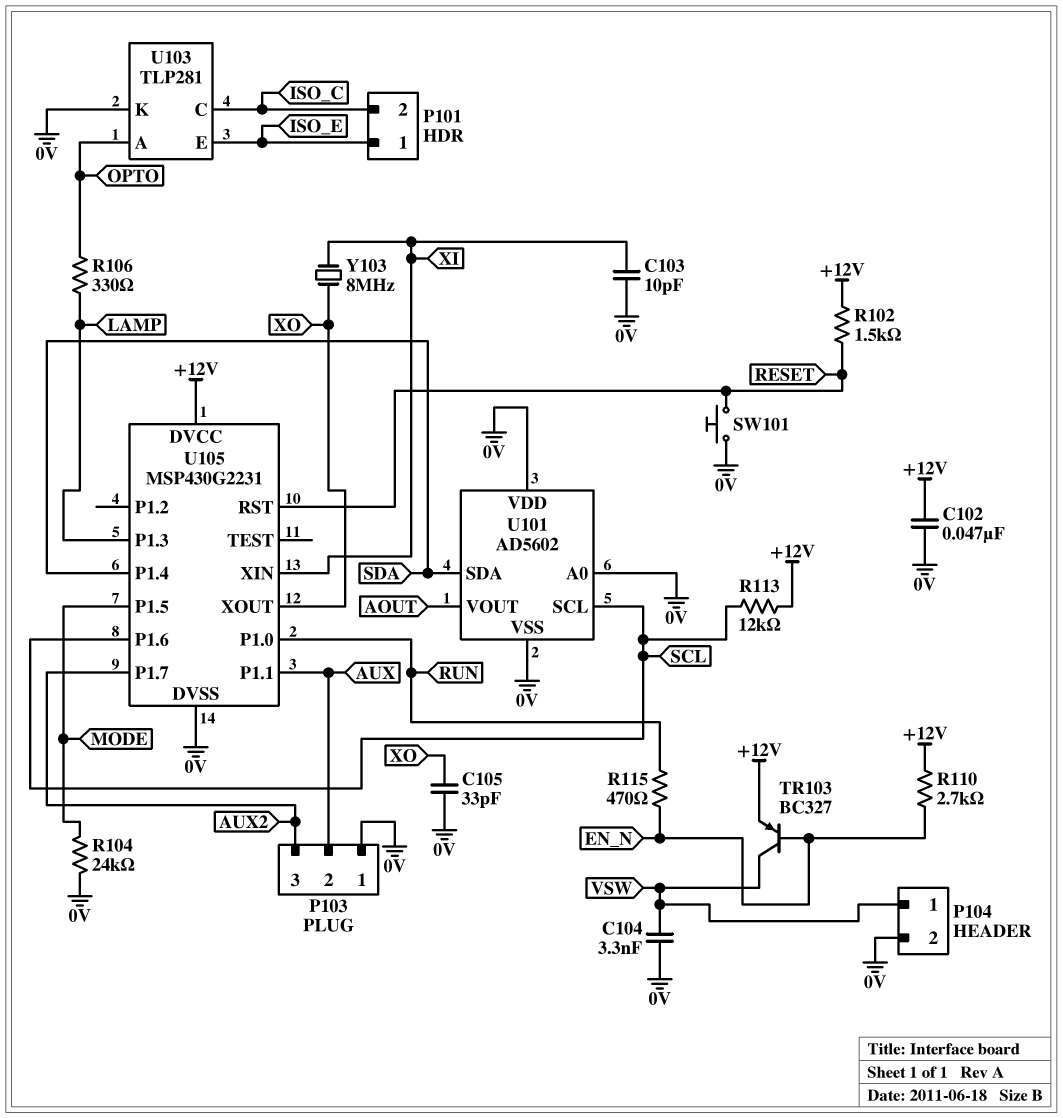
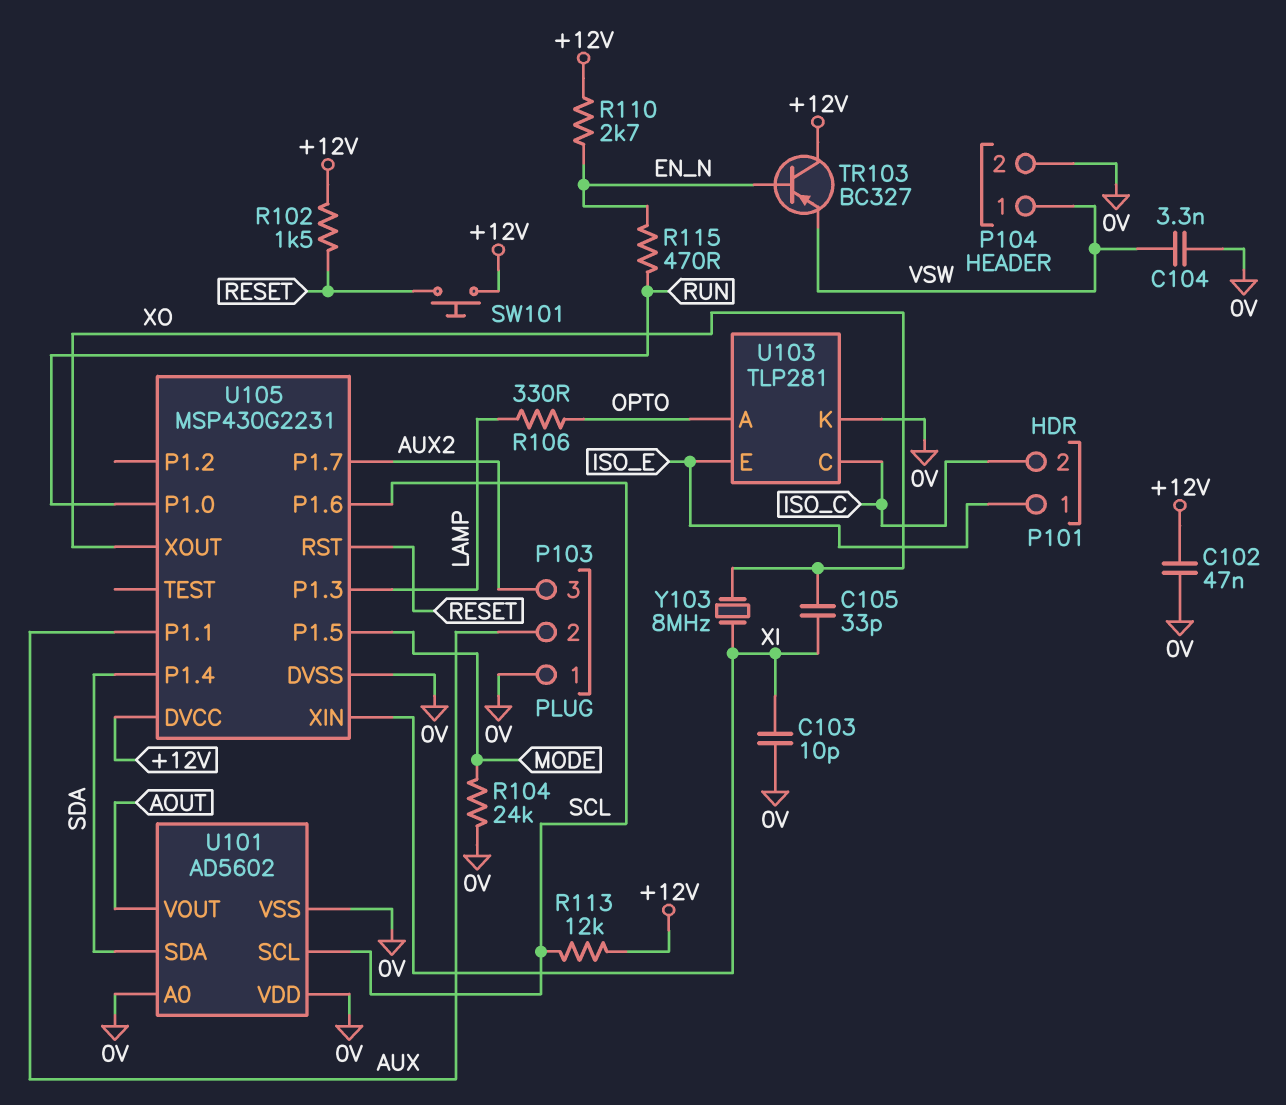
C105: 33pF (0V, XO) -> 33pF (XI, XO)
SW101: button (0V, RESET) -> button (+12V, RESET)
TR103: PNP BC327 (B EN_N, C VSW, E +12V) -> PNP BC327 (B EN_N, C +12V, E VSW)

